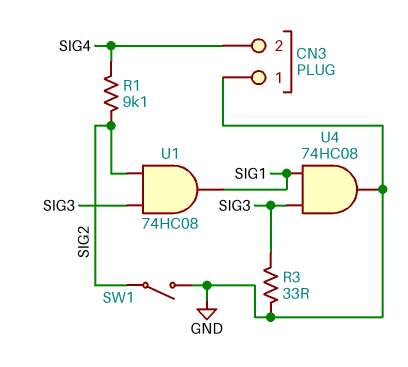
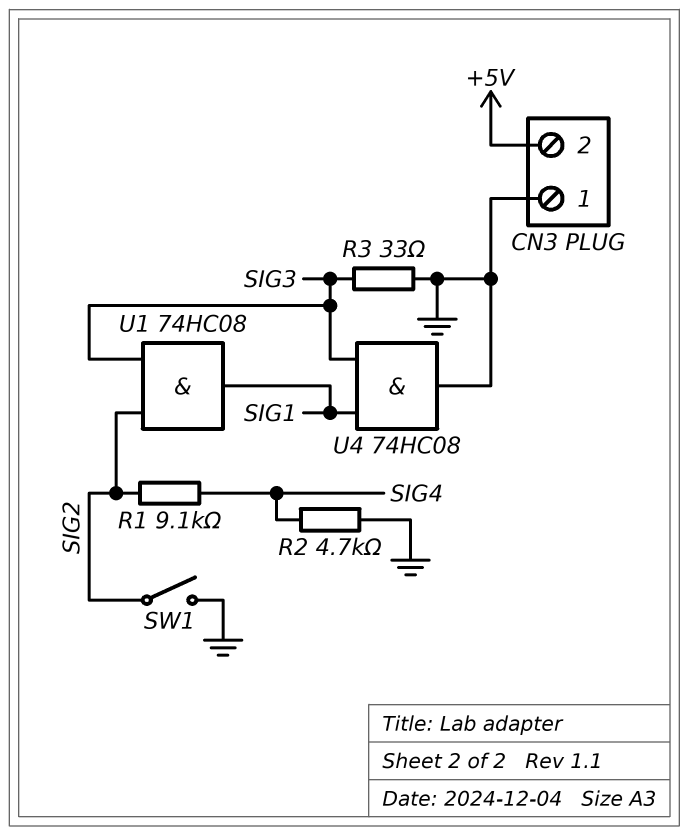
CN3 pin 2: SIG4 -> +5V
R2: none -> 4.7k (GND, SIG4)

